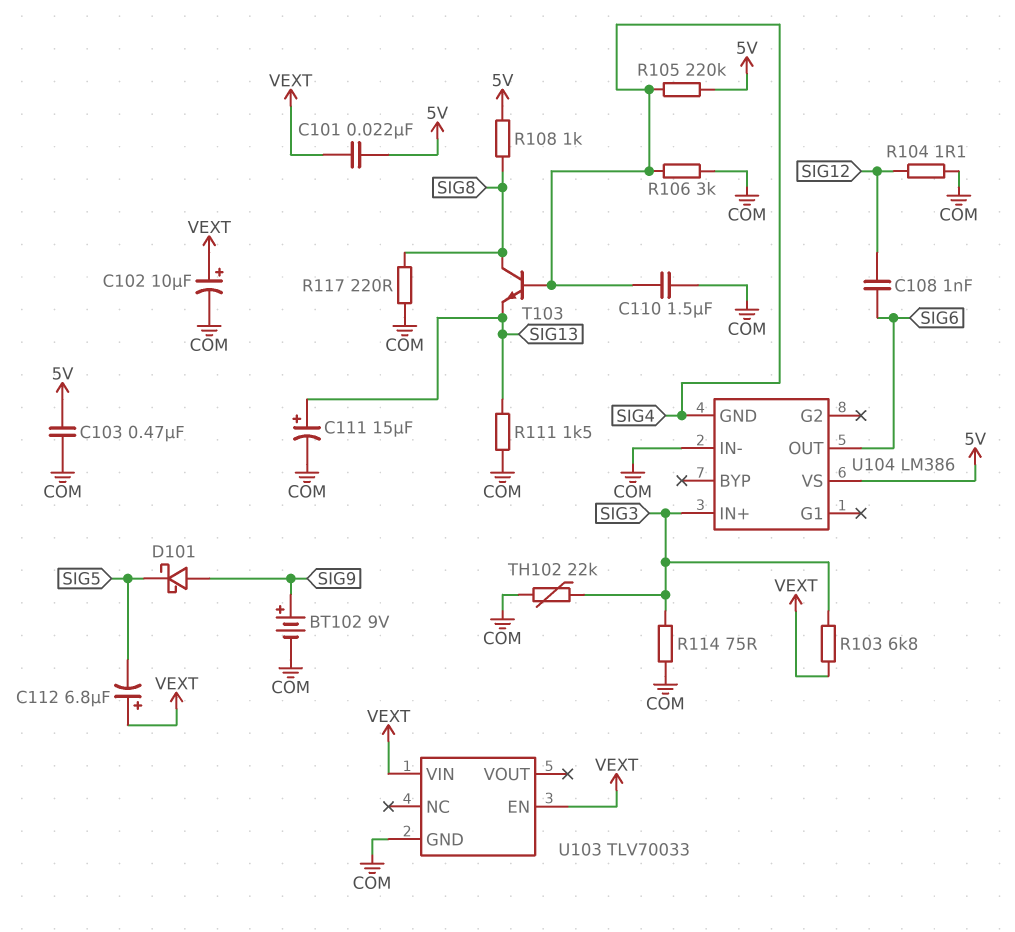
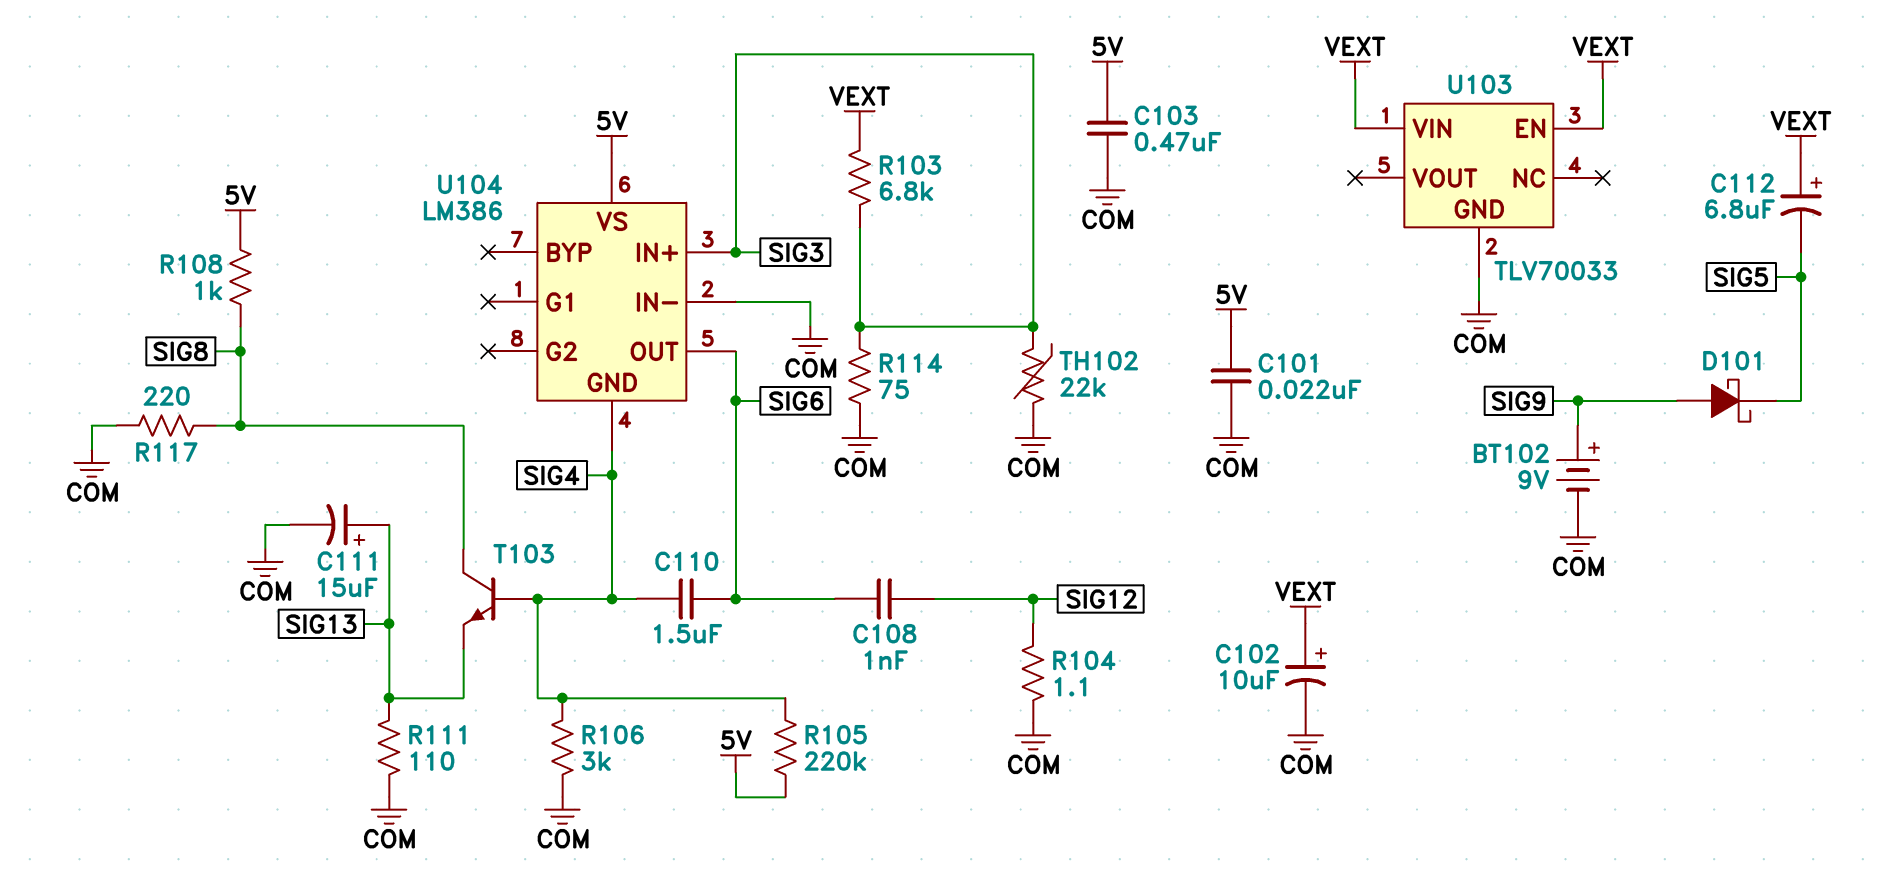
C101: 22nF (5V, VEXT) -> 22nF (5V, COM)
C110: 1.5uF (COM, SIG4) -> 1.5uF (SIG4, SIG6)
R111: 1.5k (COM, SIG13) -> 110 (COM, SIG13)

